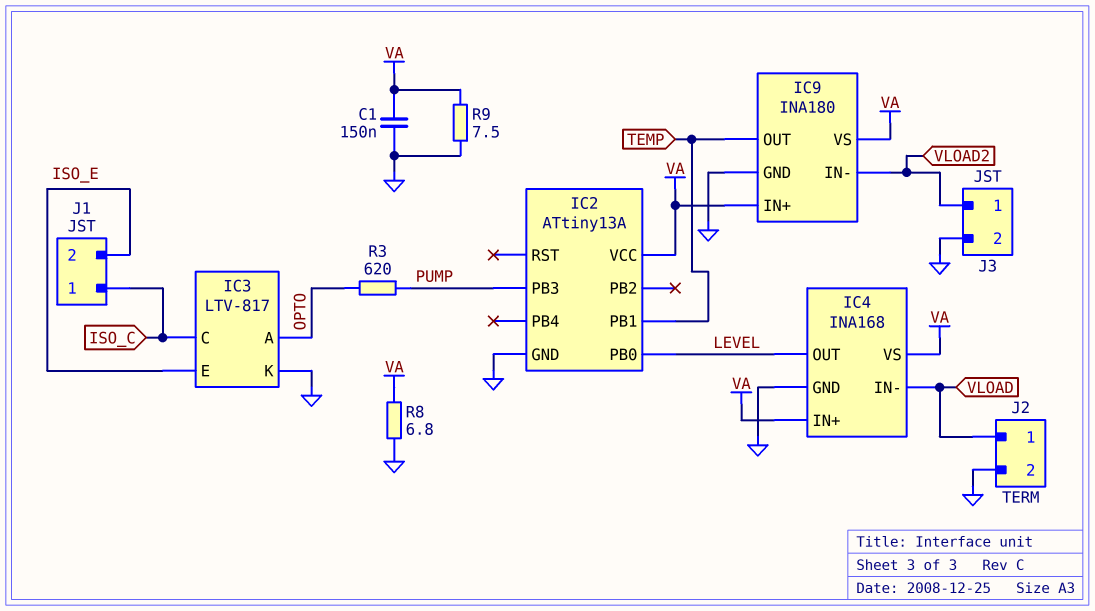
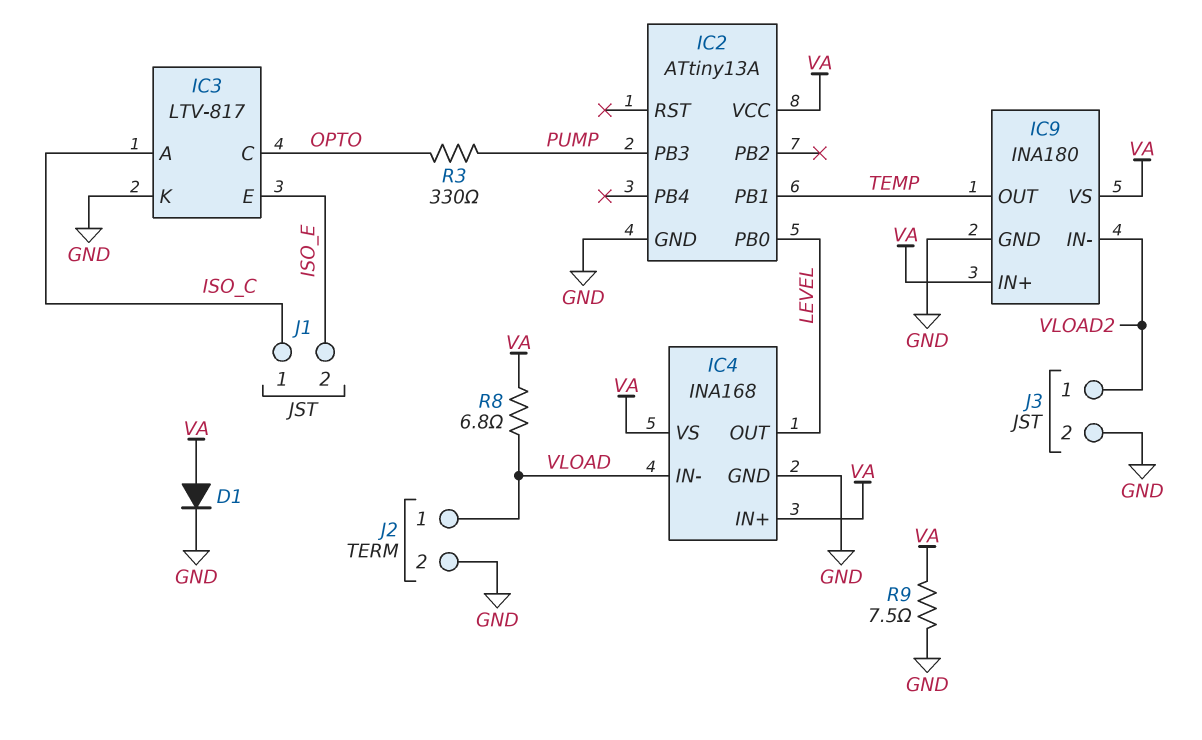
C1: 150nF (GND, VA) -> none
D1: none -> diode (A VA, K GND)
IC3 pin A: OPTO -> ISO_C
IC3 pin C: ISO_C -> OPTO
R3: 620 (OPTO, PUMP) -> 330 (OPTO, PUMP)
R8: 6.8 (GND, VA) -> 6.8 (VA, VLOAD)

